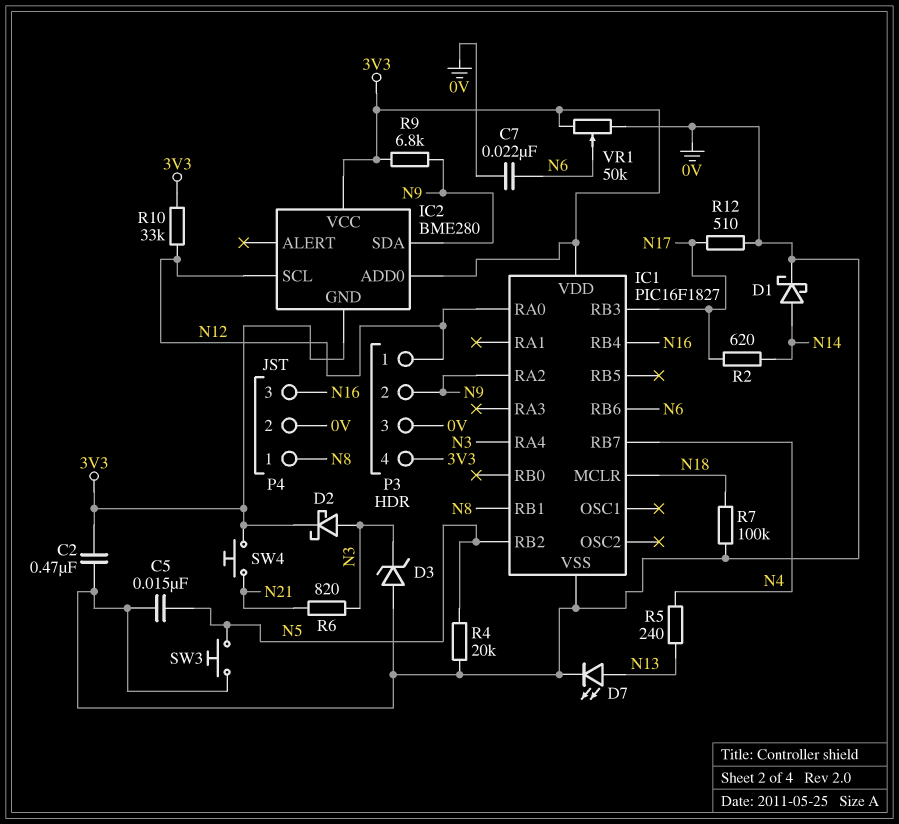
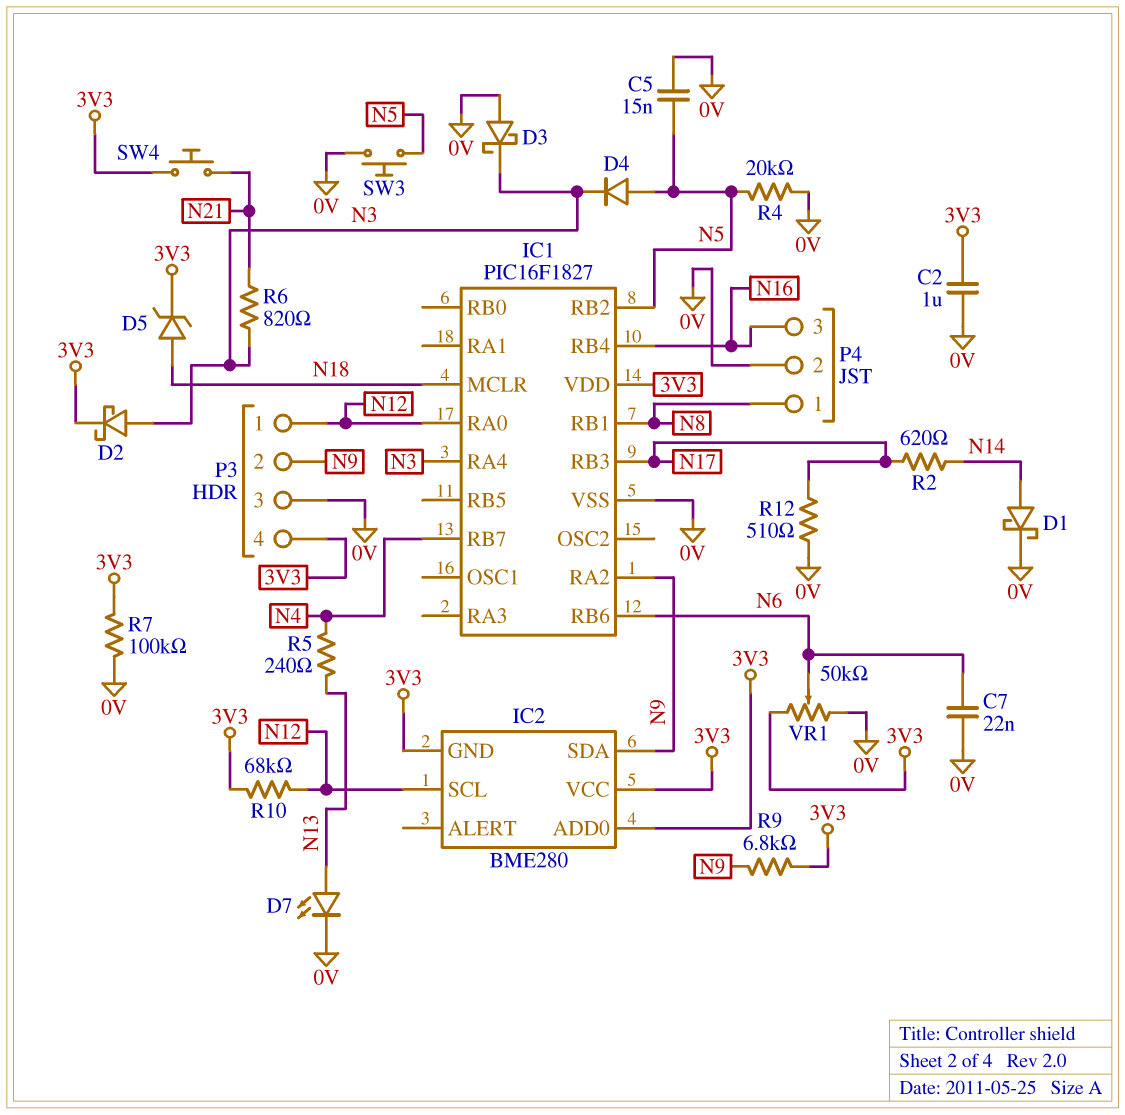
C2: 470nF (0V, 3V3) -> 1uF (0V, 3V3)
D3: zener (A 0V, K N3) -> schottky (A 0V, K N3)
D4: none -> diode (A N5, K N3)
D5: none -> zener (A N18, K 3V3)
R7: 100k (0V, N18) -> 100k (0V, 3V3)
R10: 33k (3V3, N12) -> 68k (3V3, N12)

